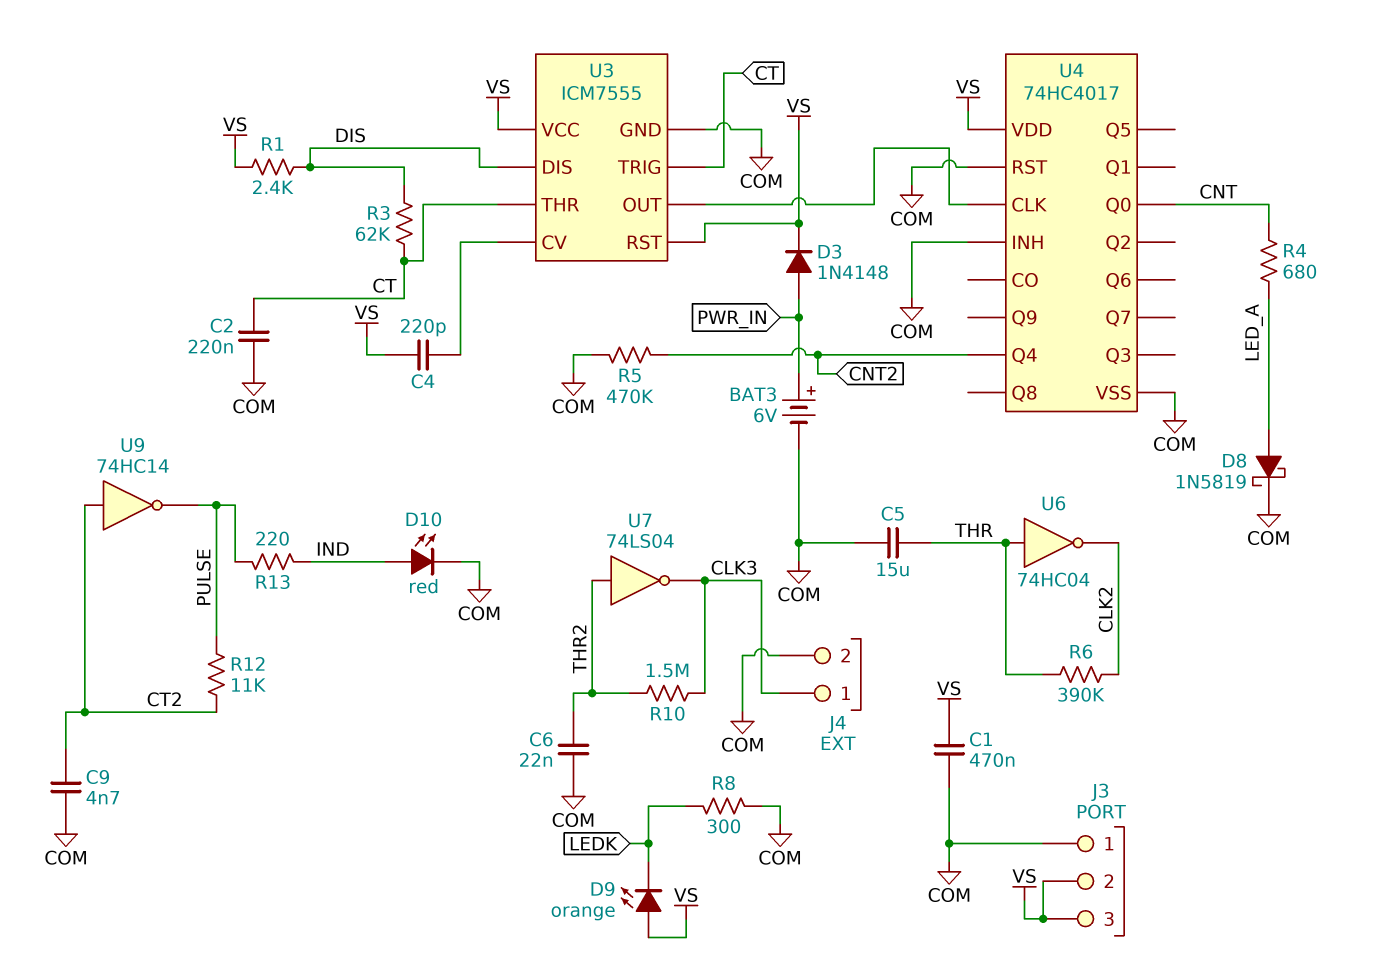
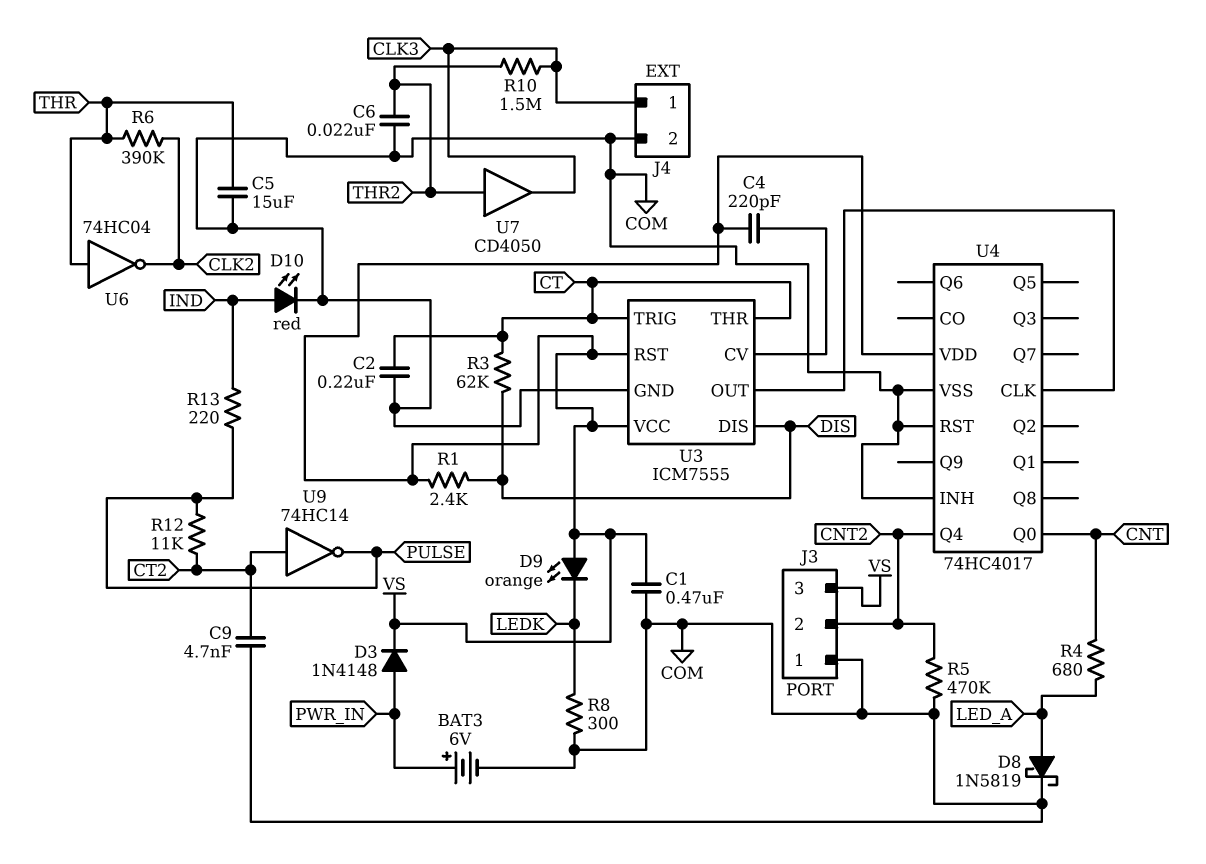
J3 pin 2: VS -> CNT2
U7: NOT 74LS04 (in THR2, out CLK3) -> buffer CD4050 (in THR2, out CLK3)

